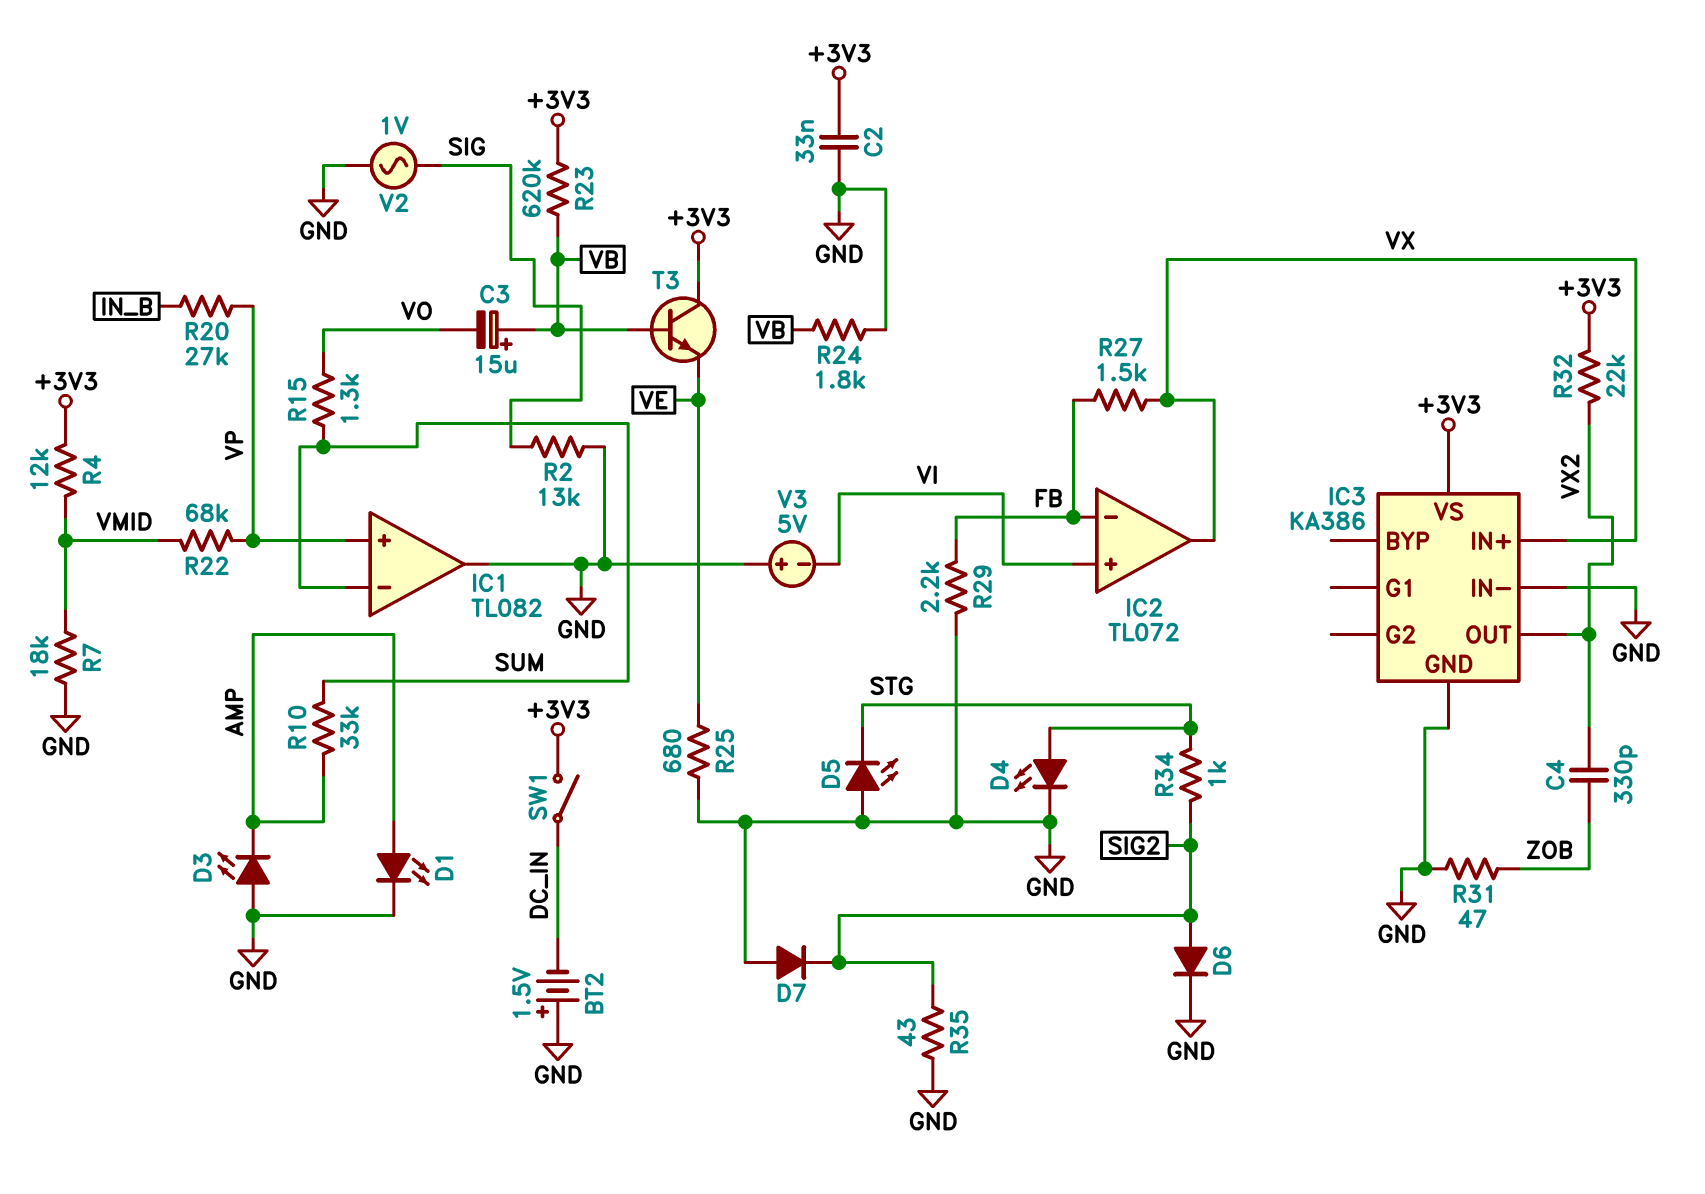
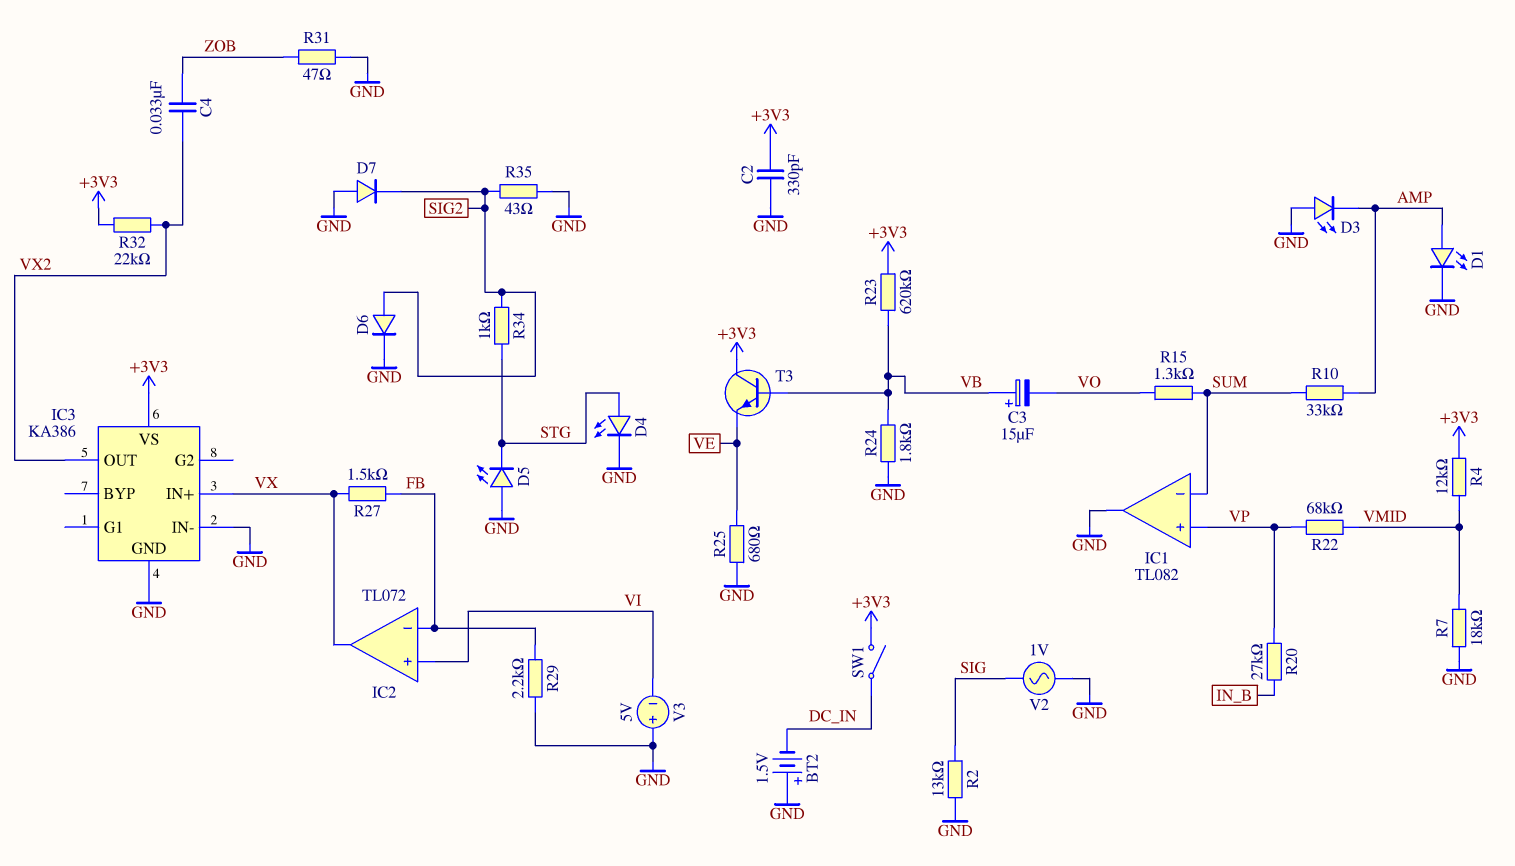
C2: 33nF (+3V3, GND) -> 330pF (+3V3, GND)
C4: 330pF (VX2, ZOB) -> 33nF (VX2, ZOB)

